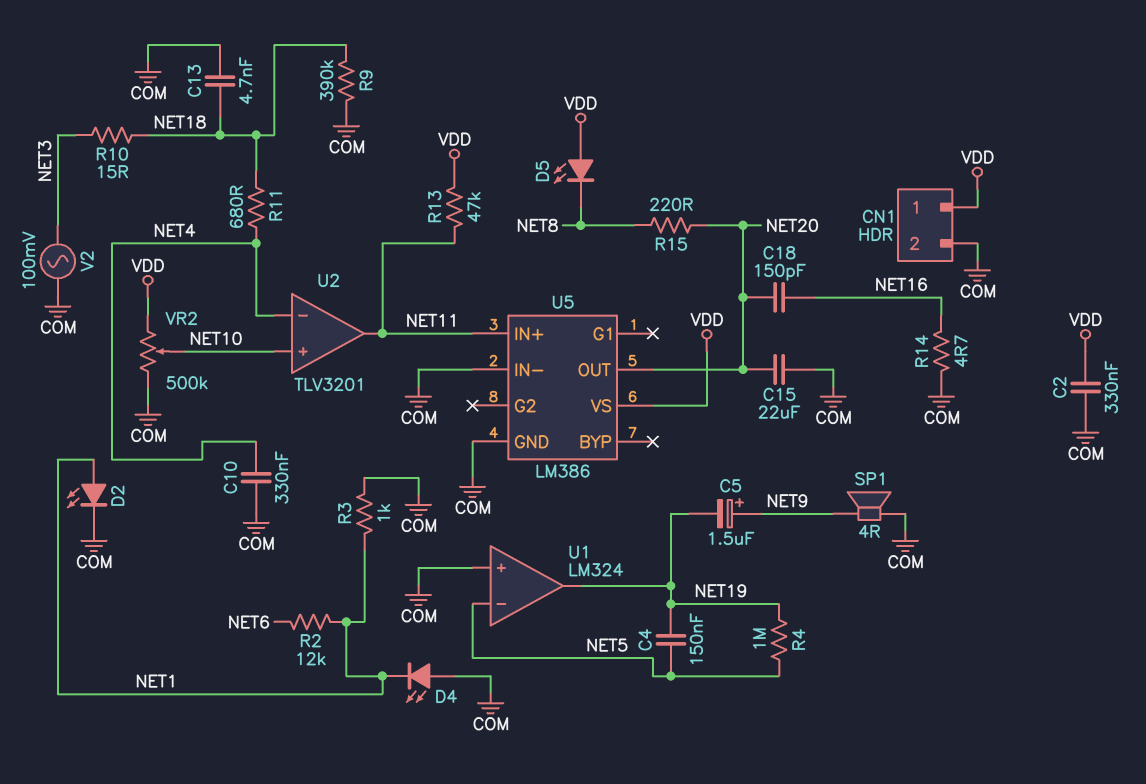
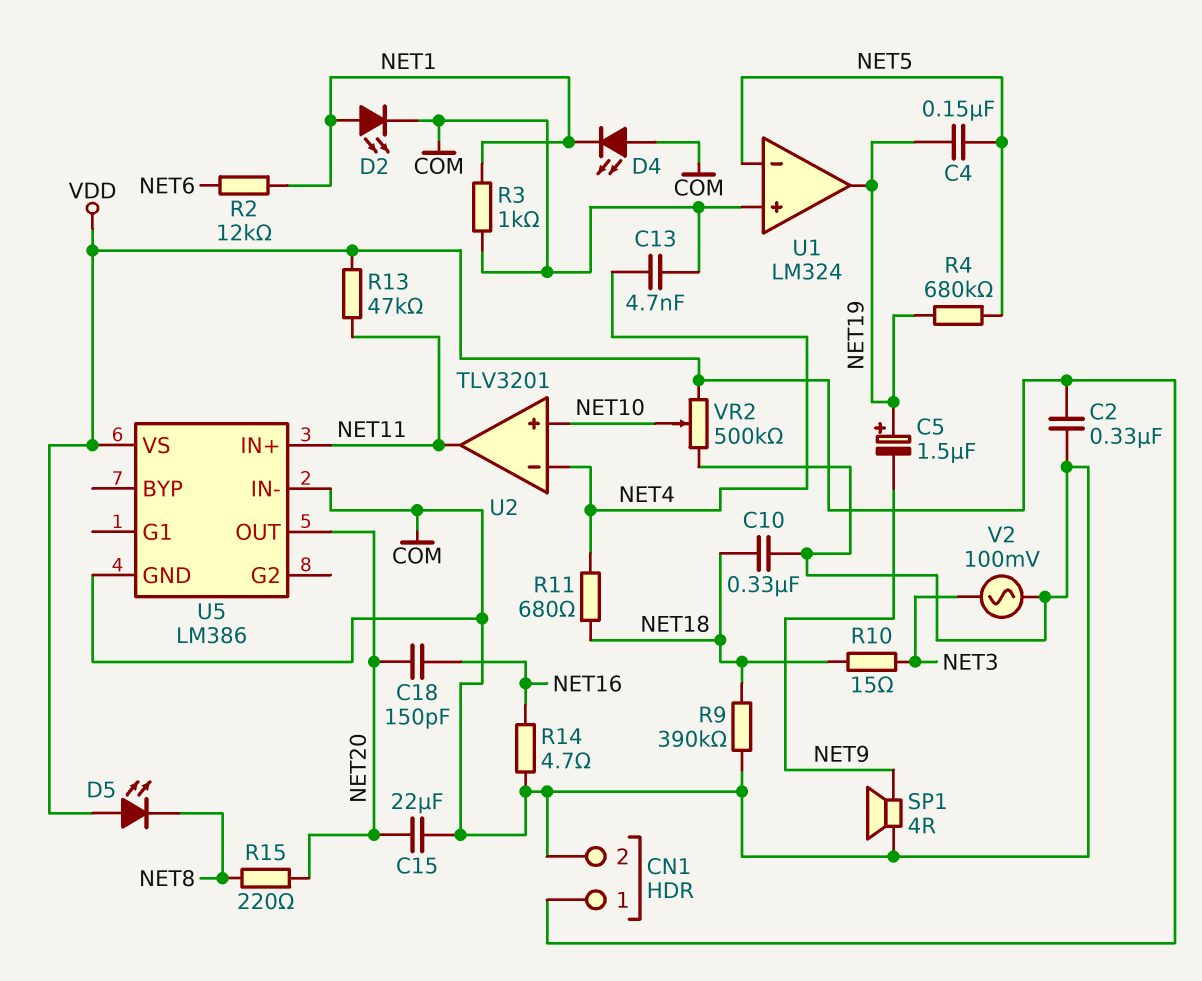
C5: 1.5uF (plus NET9, minus NET19) -> 1.5uF (plus NET19, minus NET9)
C10: 330nF (COM, NET4) -> 330nF (COM, NET18)
C13: 4.7nF (COM, NET18) -> 4.7nF (COM, NET4)
R4: 1M (NET5, NET19) -> 680k (NET5, NET19)

